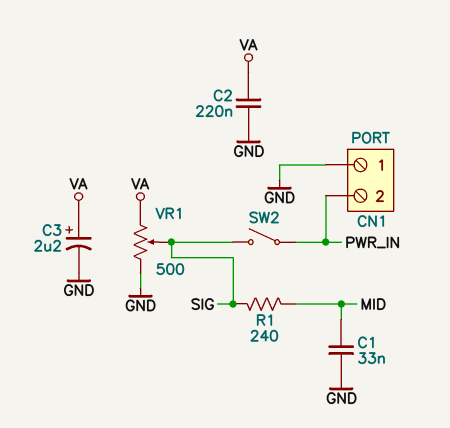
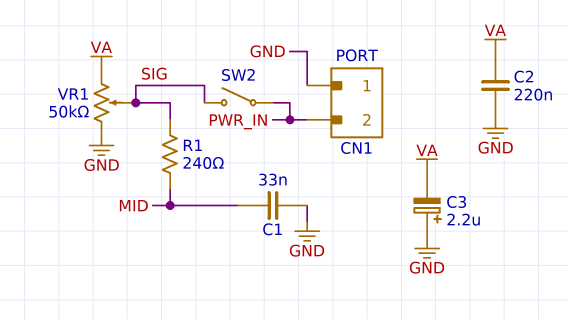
C3: 2.2uF (plus VA, minus GND) -> 2.2uF (plus GND, minus VA)
VR1: 500 (GND, VA, wiper SIG) -> 50k (GND, VA, wiper SIG)

